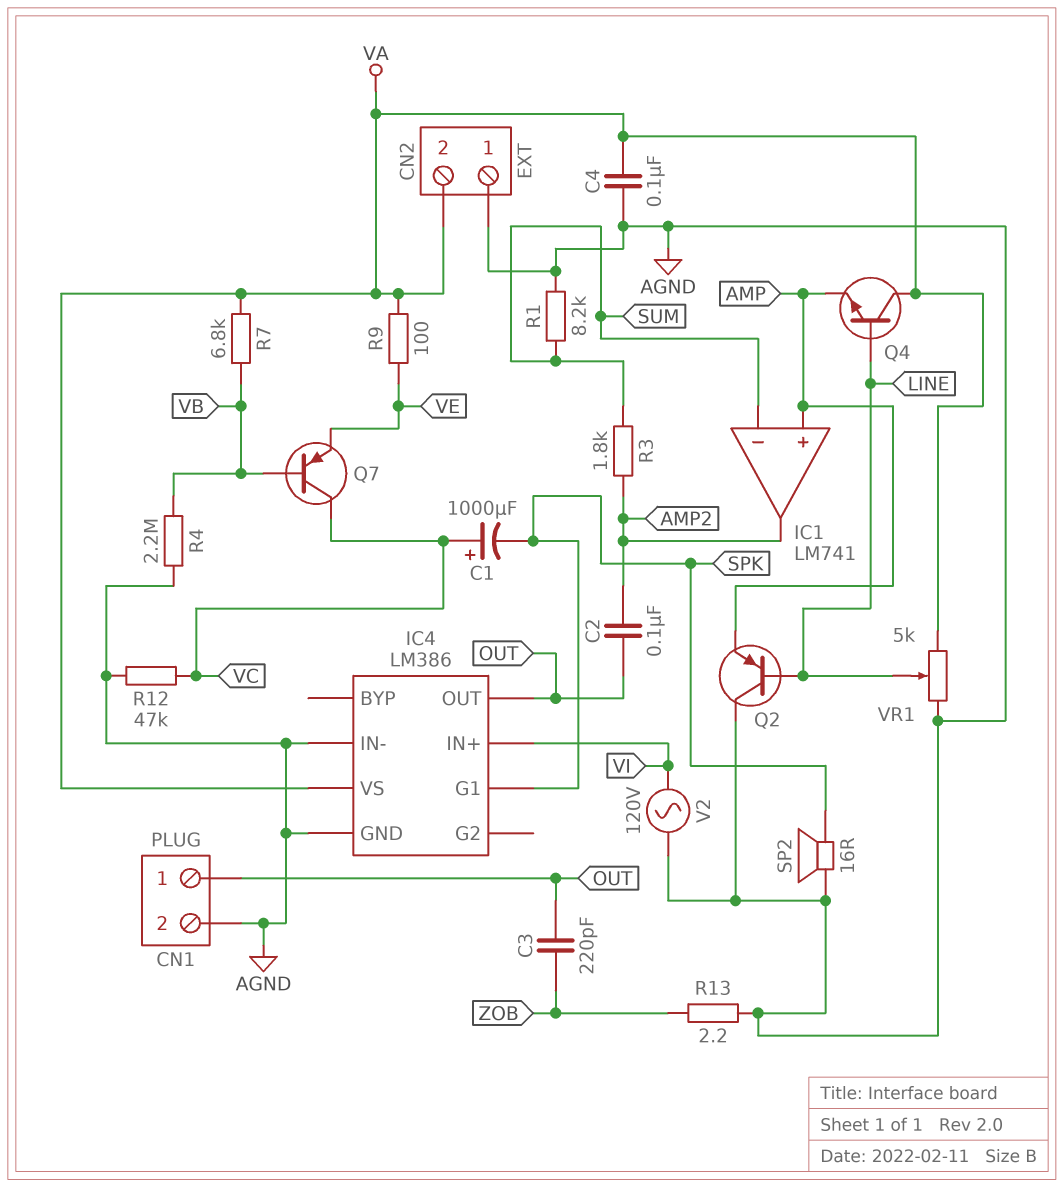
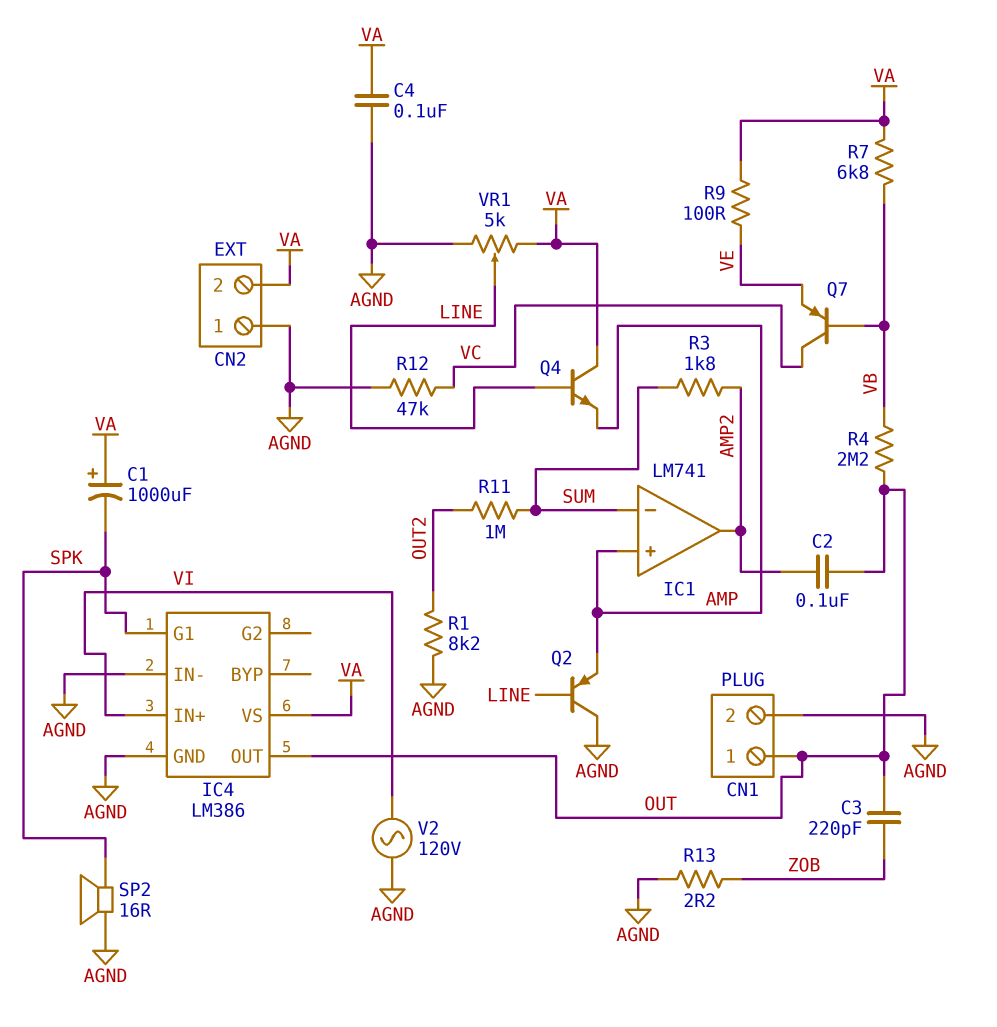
C1: 1000uF (plus VC, minus SPK) -> 1000uF (plus VA, minus SPK)
R1: 8.2k (AGND, SUM) -> 8.2k (AGND, OUT2)
R4: 2.2M (AGND, VB) -> 2.2M (OUT, VB)
R11: none -> 1M (OUT2, SUM)

